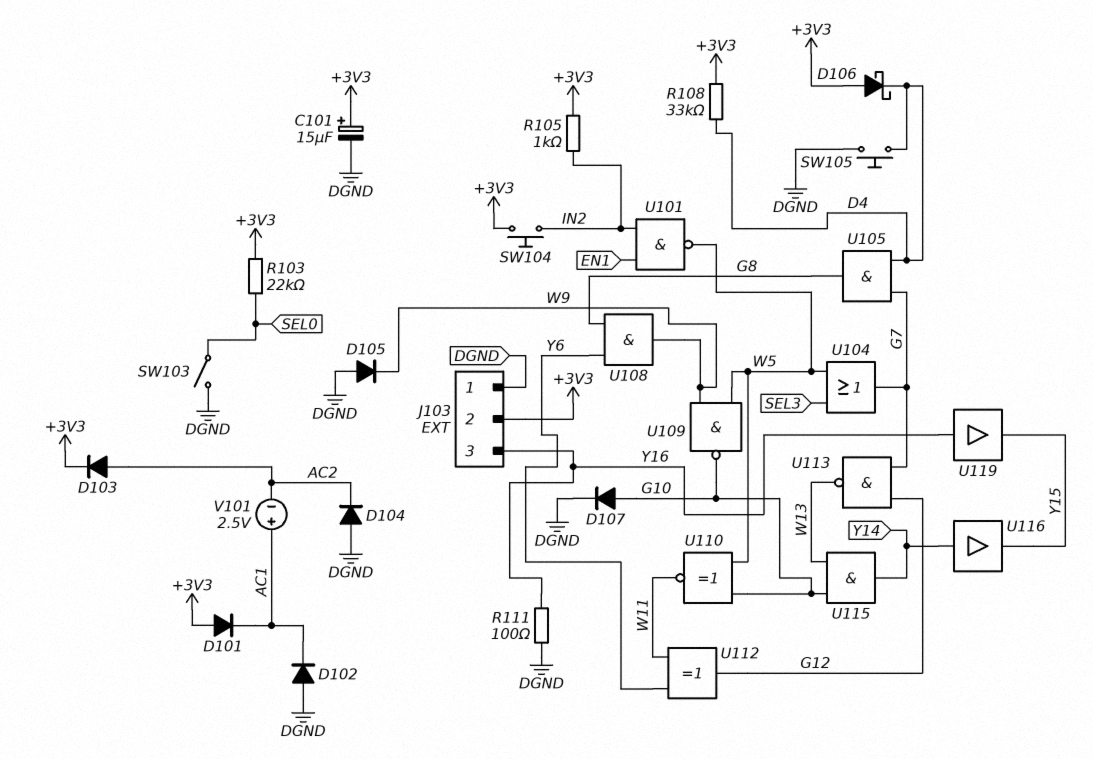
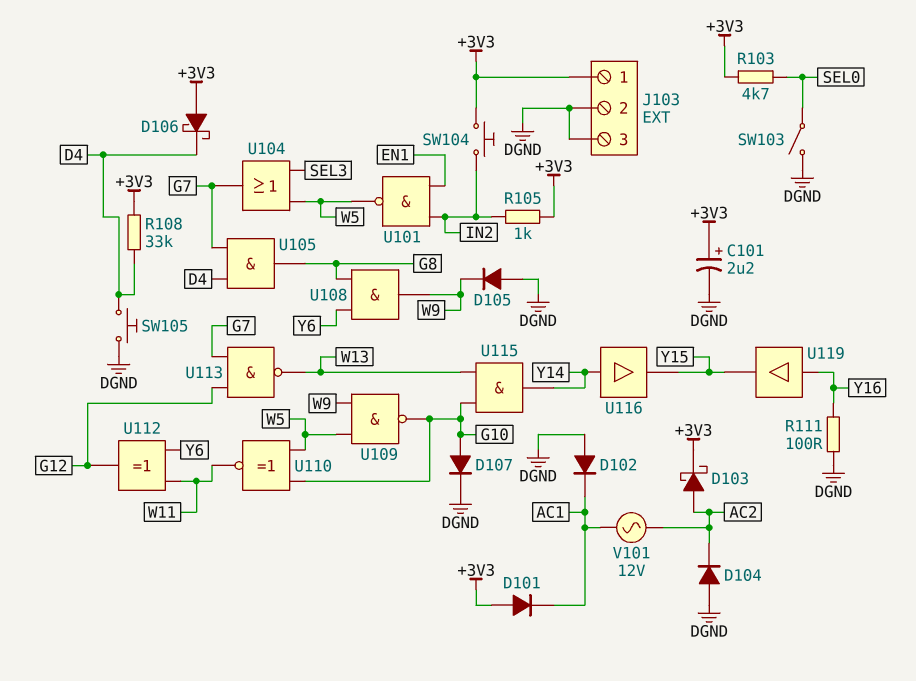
C101: 15uF (plus +3V3, minus DGND) -> 2.2uF (plus +3V3, minus DGND)
D103: diode (A AC2, K +3V3) -> schottky (A AC2, K +3V3)
J103 pin 1: DGND -> +3V3
J103 pin 2: +3V3 -> DGND
J103 pin 3: Y16 -> DGND
R103: 22k (+3V3, SEL0) -> 4.7k (+3V3, SEL0)
V101: 2.5V (plus AC1, minus AC2) -> AC 12V (AC1, AC2)

